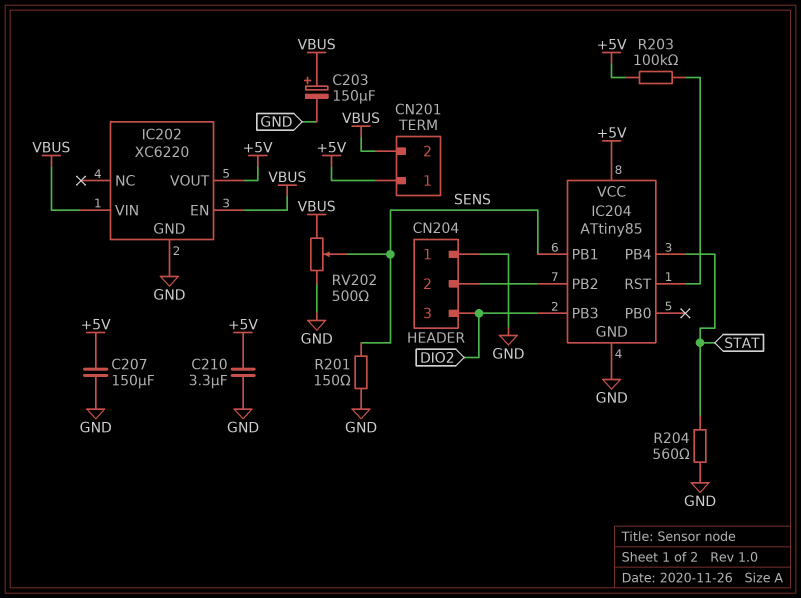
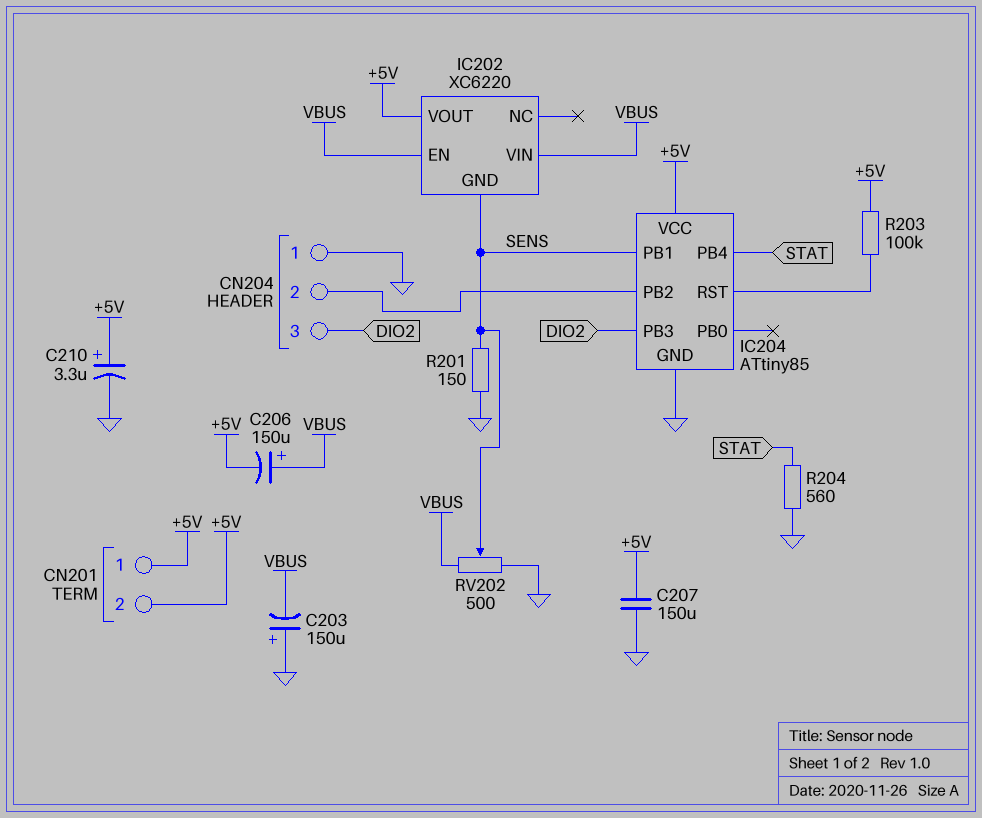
C203: 150uF (plus VBUS, minus GND) -> 150uF (plus GND, minus VBUS)
C206: none -> 150uF (plus VBUS, minus +5V)
C210: 3.3uF (+5V, GND) -> 3.3uF (plus +5V, minus GND)
CN201 pin 2: VBUS -> +5V
IC202 pin GND: GND -> SENS

